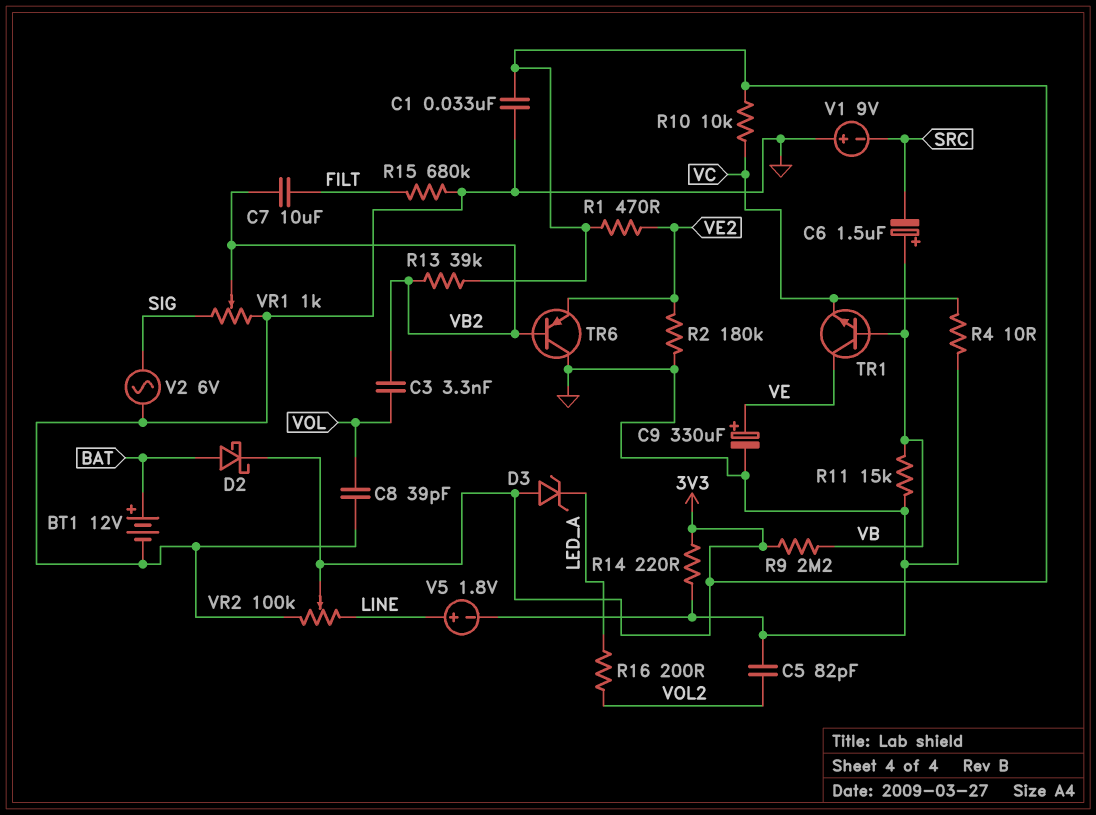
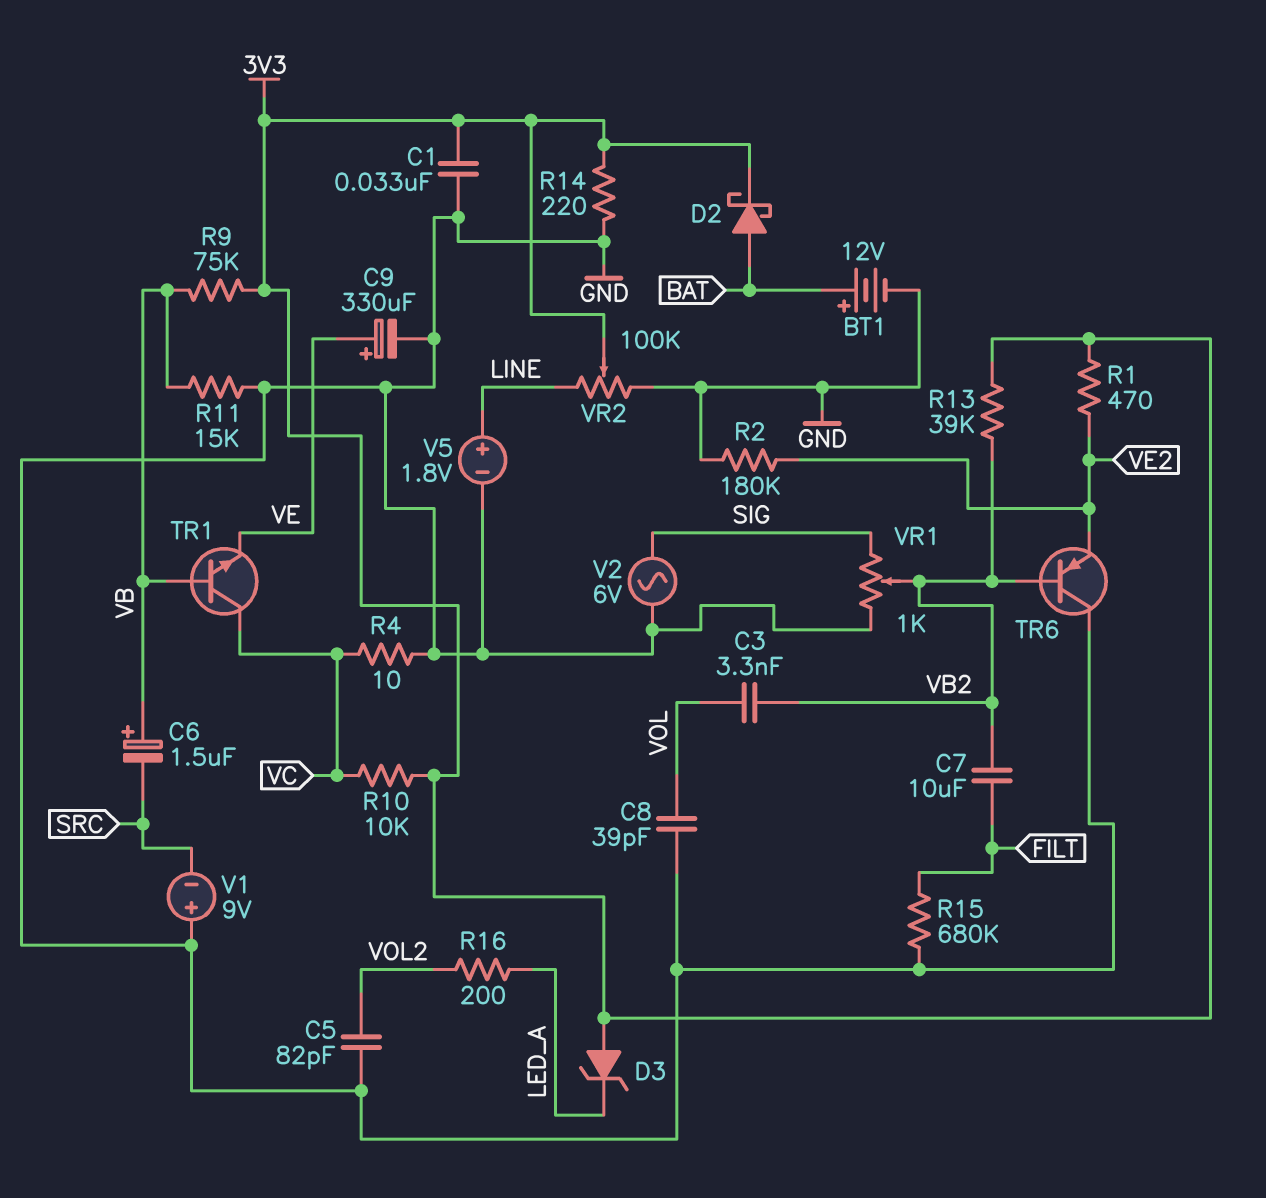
R9: 2.2M (3V3, VB) -> 75k (3V3, VB)
TR1: NPN (B VB, C VE, E VC) -> NPN (B VB, C VC, E VE)

